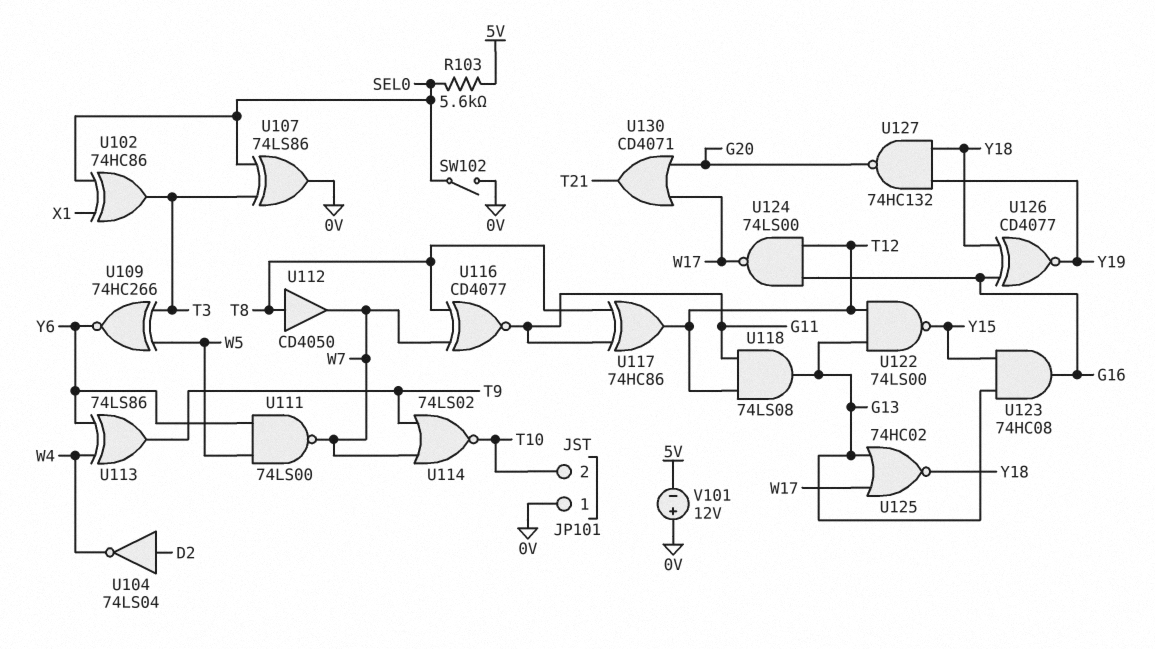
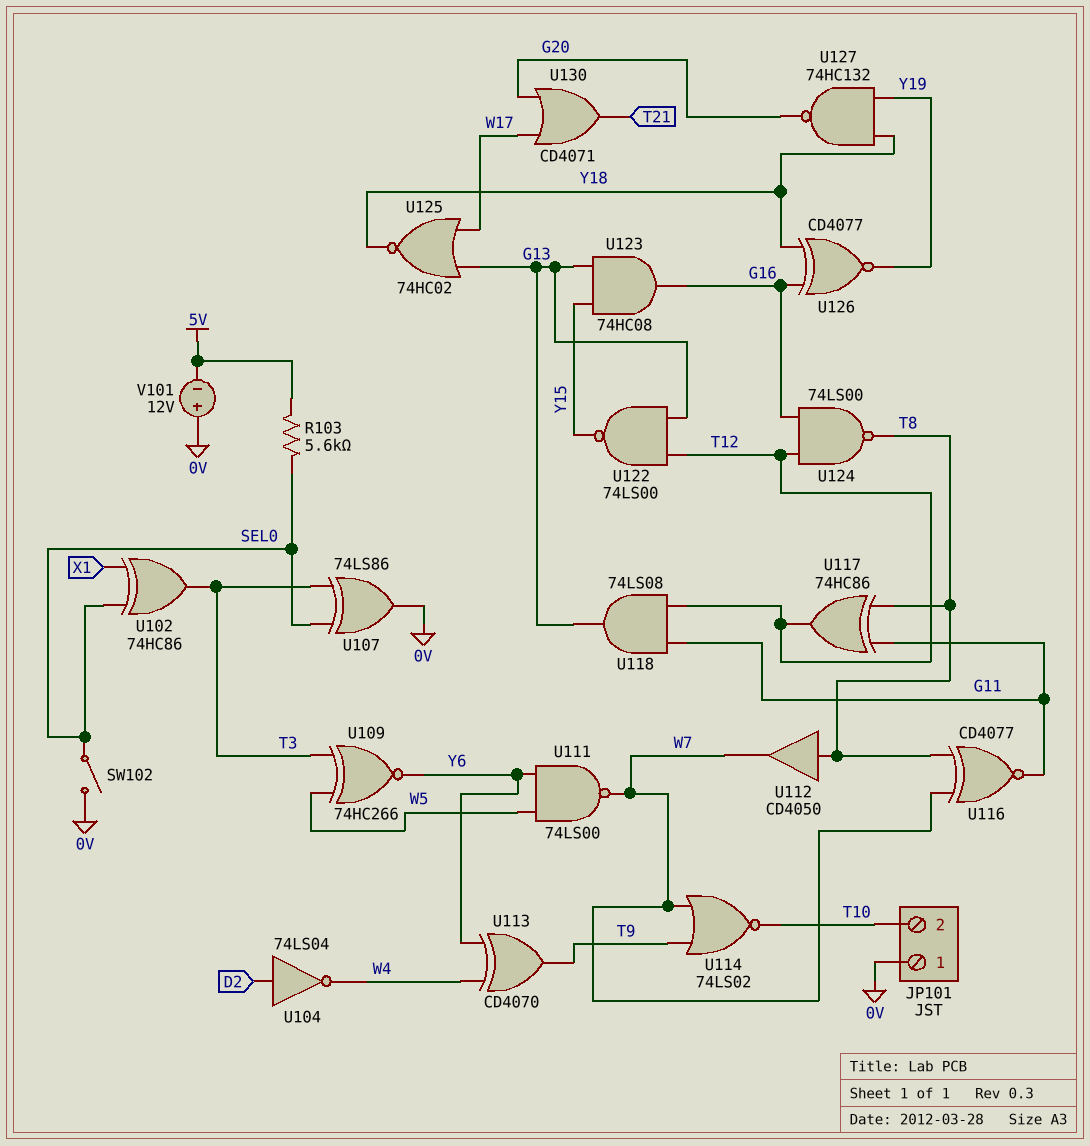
U113: XOR 74LS86 (in W4, in Y6, out T9) -> XOR CD4070 (in W4, in Y6, out T9)
U124: NAND 74LS00 (in G16, in T12, out W17) -> NAND 74LS00 (in G16, in T12, out T8)

